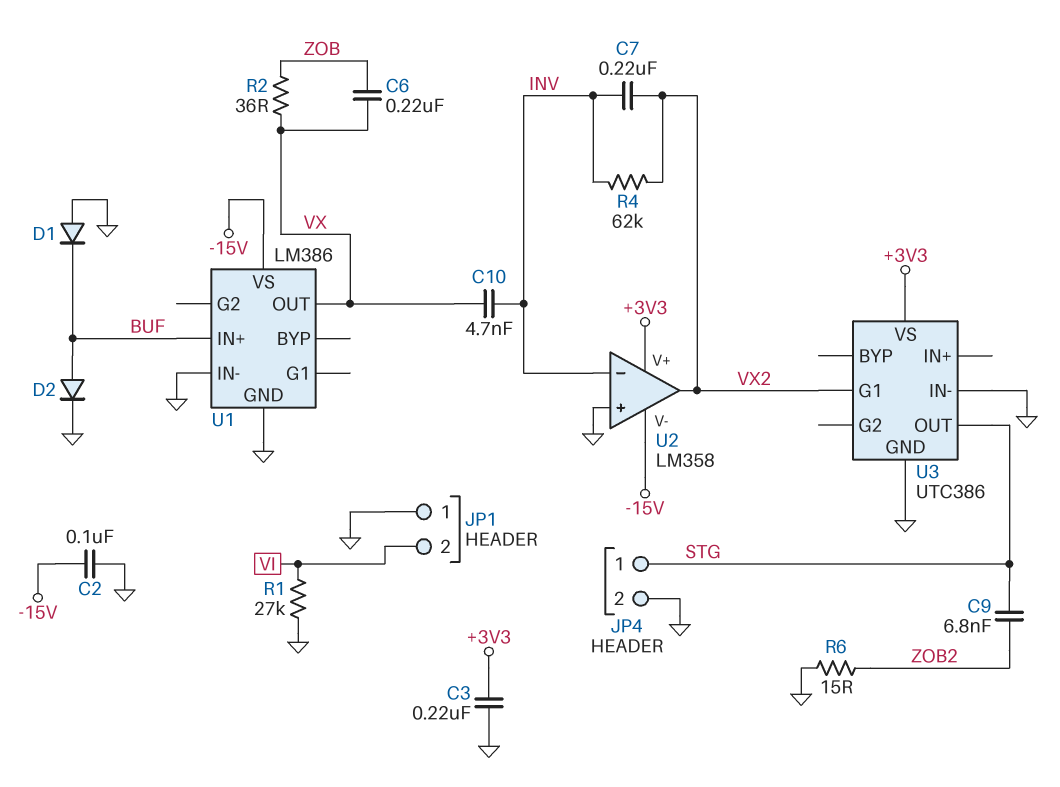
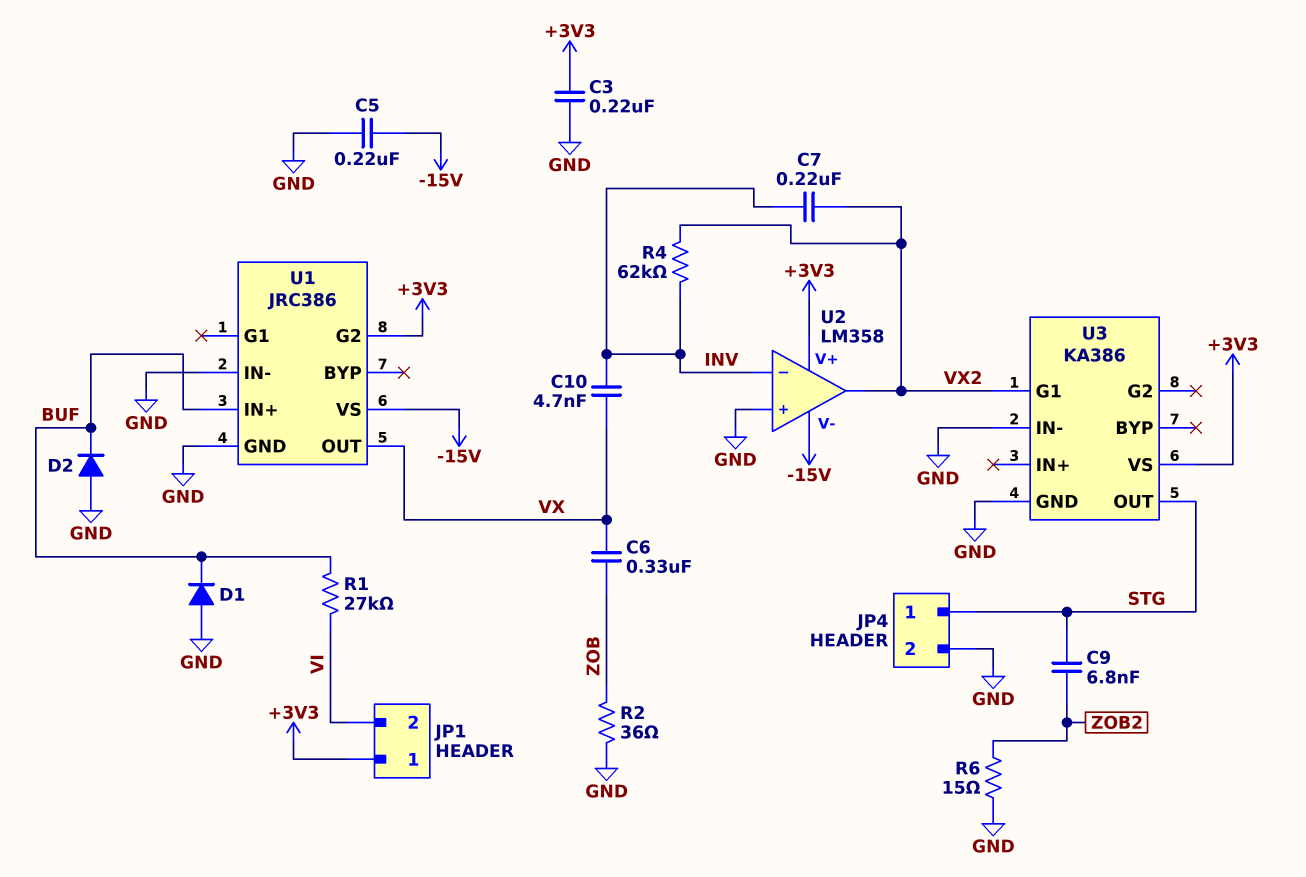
C2: 100nF (-15V, GND) -> none
C5: none -> 220nF (-15V, GND)
C6: 220nF (VX, ZOB) -> 330nF (VX, ZOB)
D2: diode (A BUF, K GND) -> diode (A GND, K BUF)
JP1 pin 1: GND -> +3V3
R1: 27k (GND, VI) -> 27k (BUF, VI)
R2: 36 (VX, ZOB) -> 36 (GND, ZOB)
U1: LM386 -> JRC386
U1 pin G2: none -> +3V3
U3: UTC386 -> KA386

